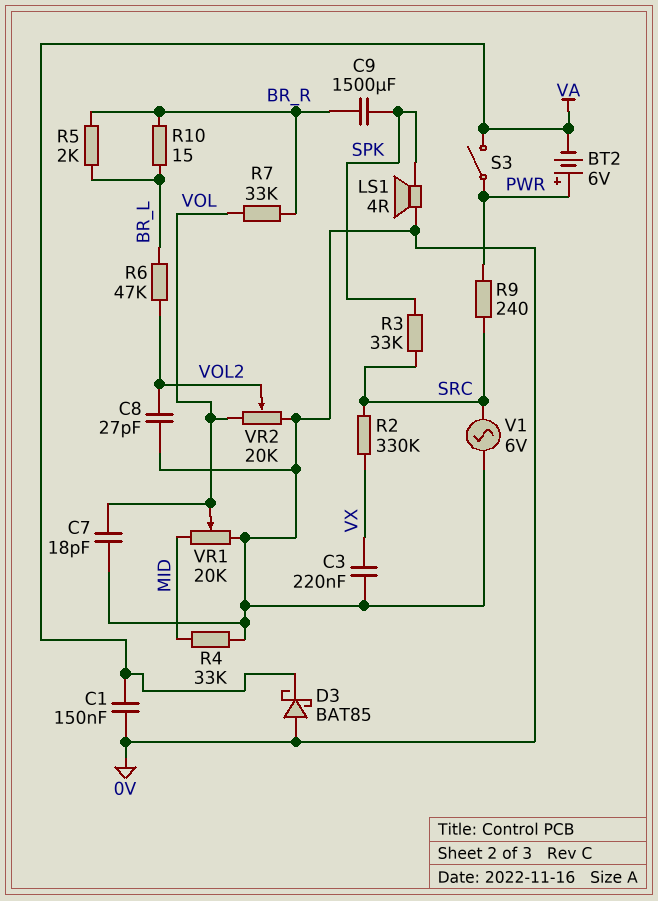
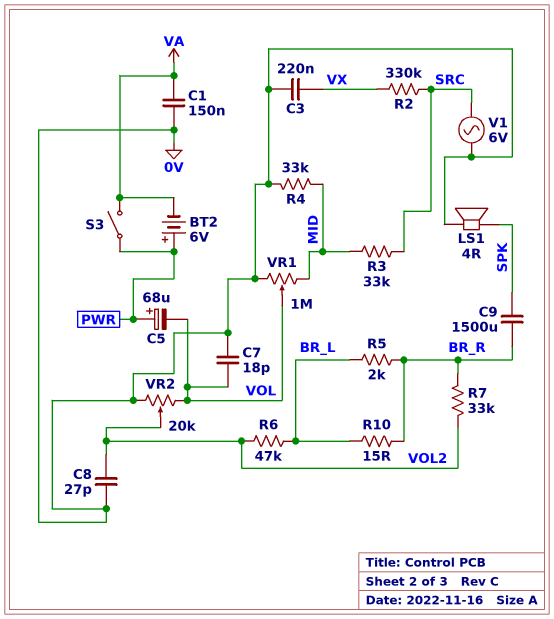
C5: none -> 68uF (plus PWR, minus VOL)
D3: schottky BAT85 (A 0V, K VA) -> none
R3: 33k (SPK, SRC) -> 33k (MID, SRC)
R7: 33k (BR_R, VOL) -> 33k (BR_R, VOL2)
R9: 240 (PWR, SRC) -> none
VR1: 20k (0V, MID, wiper VOL) -> 1M (0V, MID, wiper VOL)

